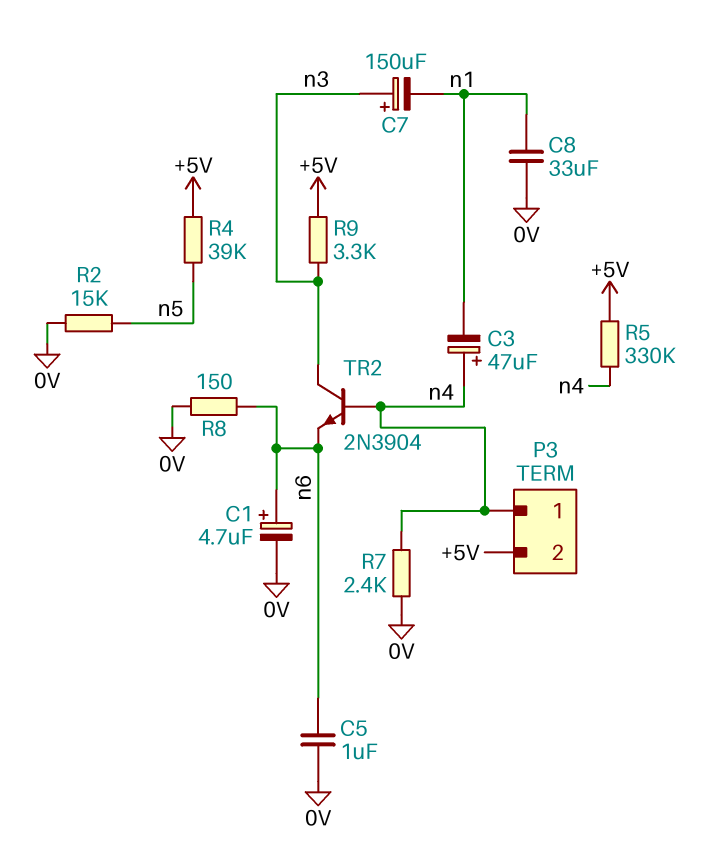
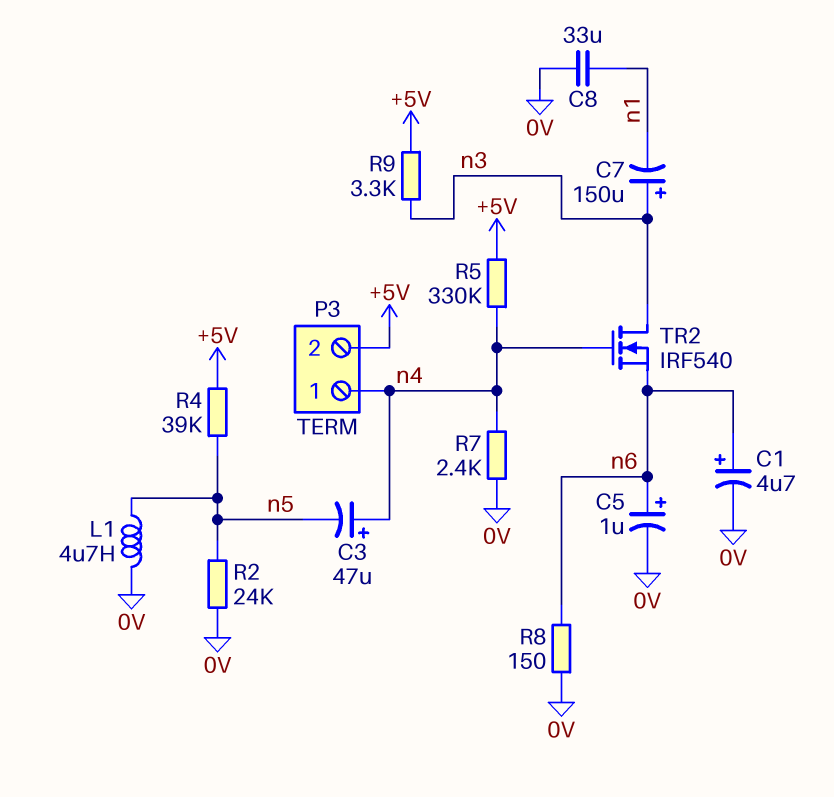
C3: 47uF (plus n4, minus n1) -> 47uF (plus n4, minus n5)
C5: 1uF (0V, n6) -> 1uF (plus n6, minus 0V)
L1: none -> 4.7uH (0V, n5)
R2: 15k (0V, n5) -> 24k (0V, n5)
TR2: NPN 2N3904 (B n4, C n3, E n6) -> NMOS IRF540 (G n4, D n3, S n6)

